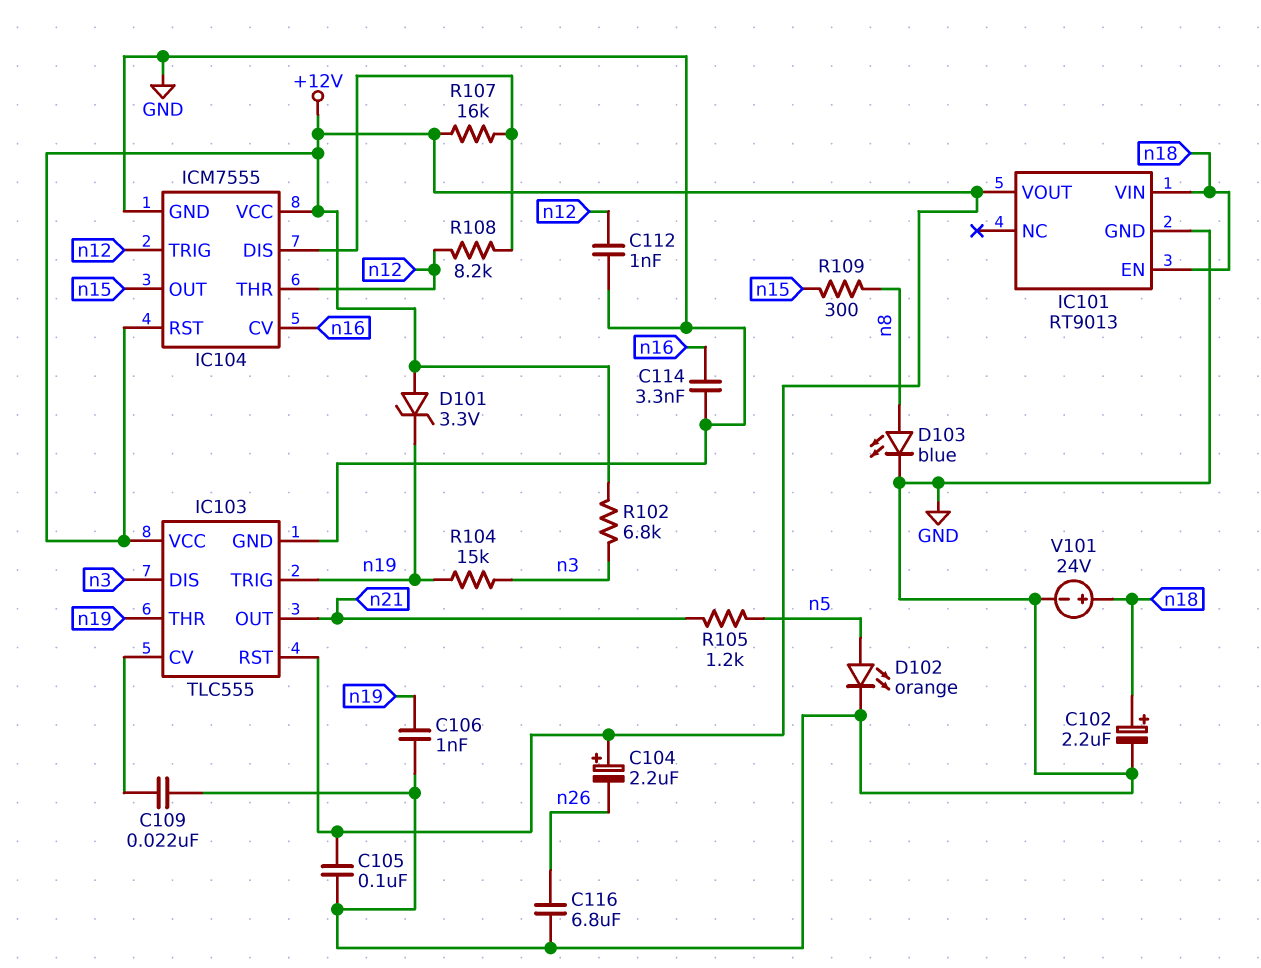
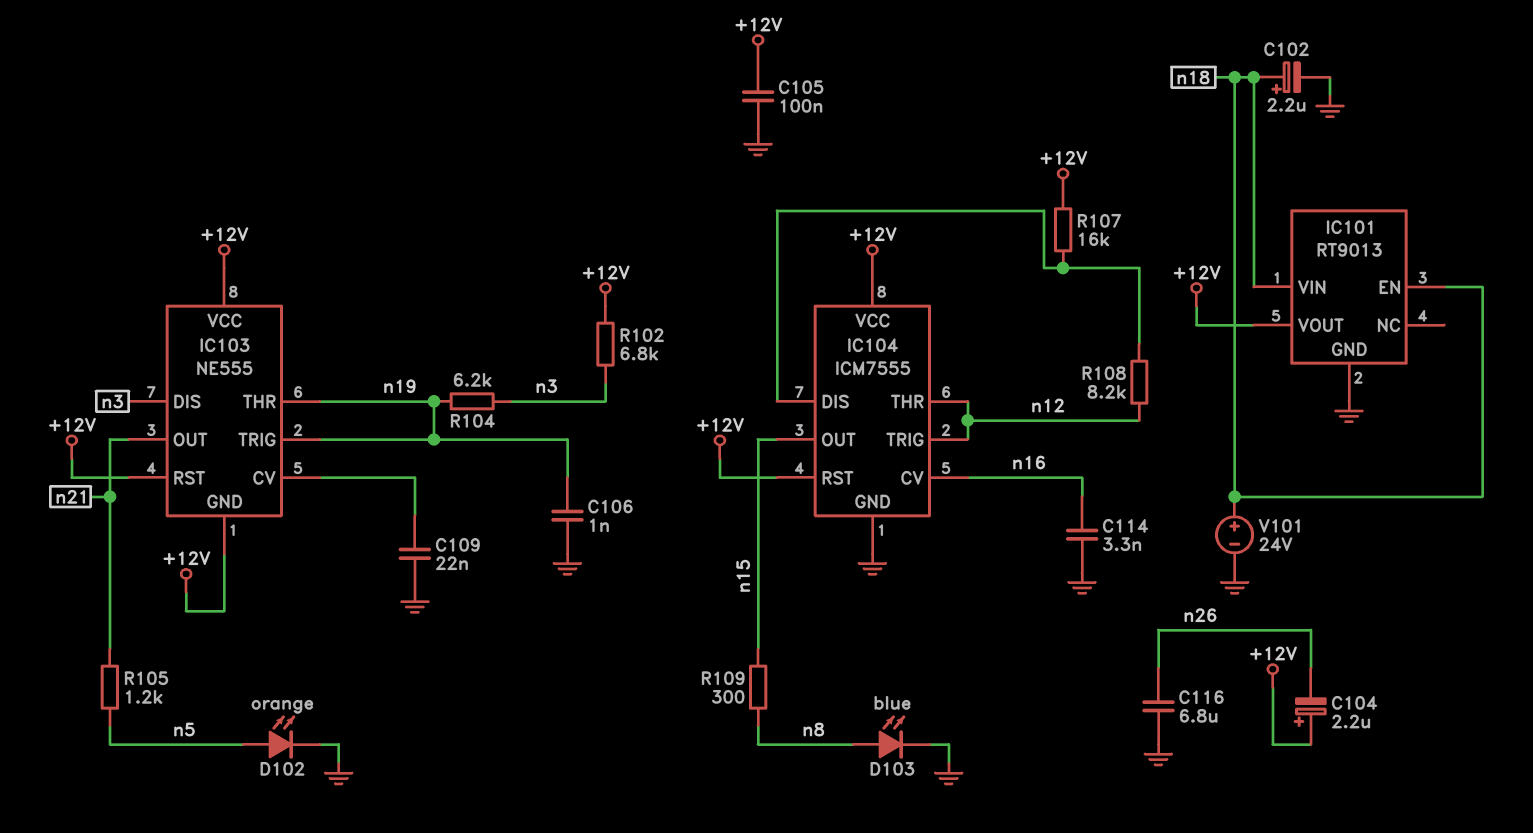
C112: 1nF (GND, n12) -> none
D101: zener 3.3V (A +12V, K n19) -> none
IC103: TLC555 -> NE555
IC103 pin GND: GND -> +12V
R104: 15k (n3, n19) -> 6.2k (n3, n19)

